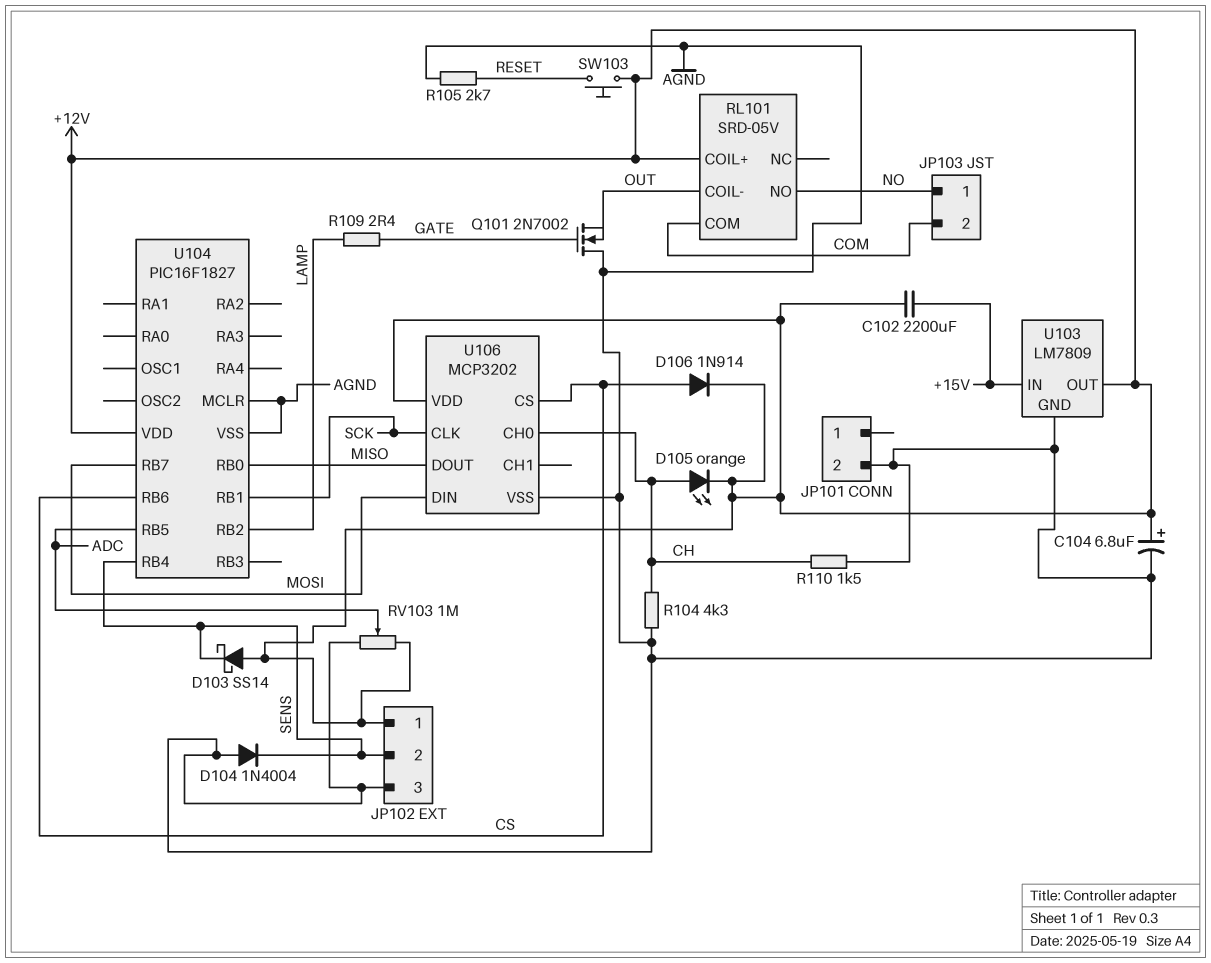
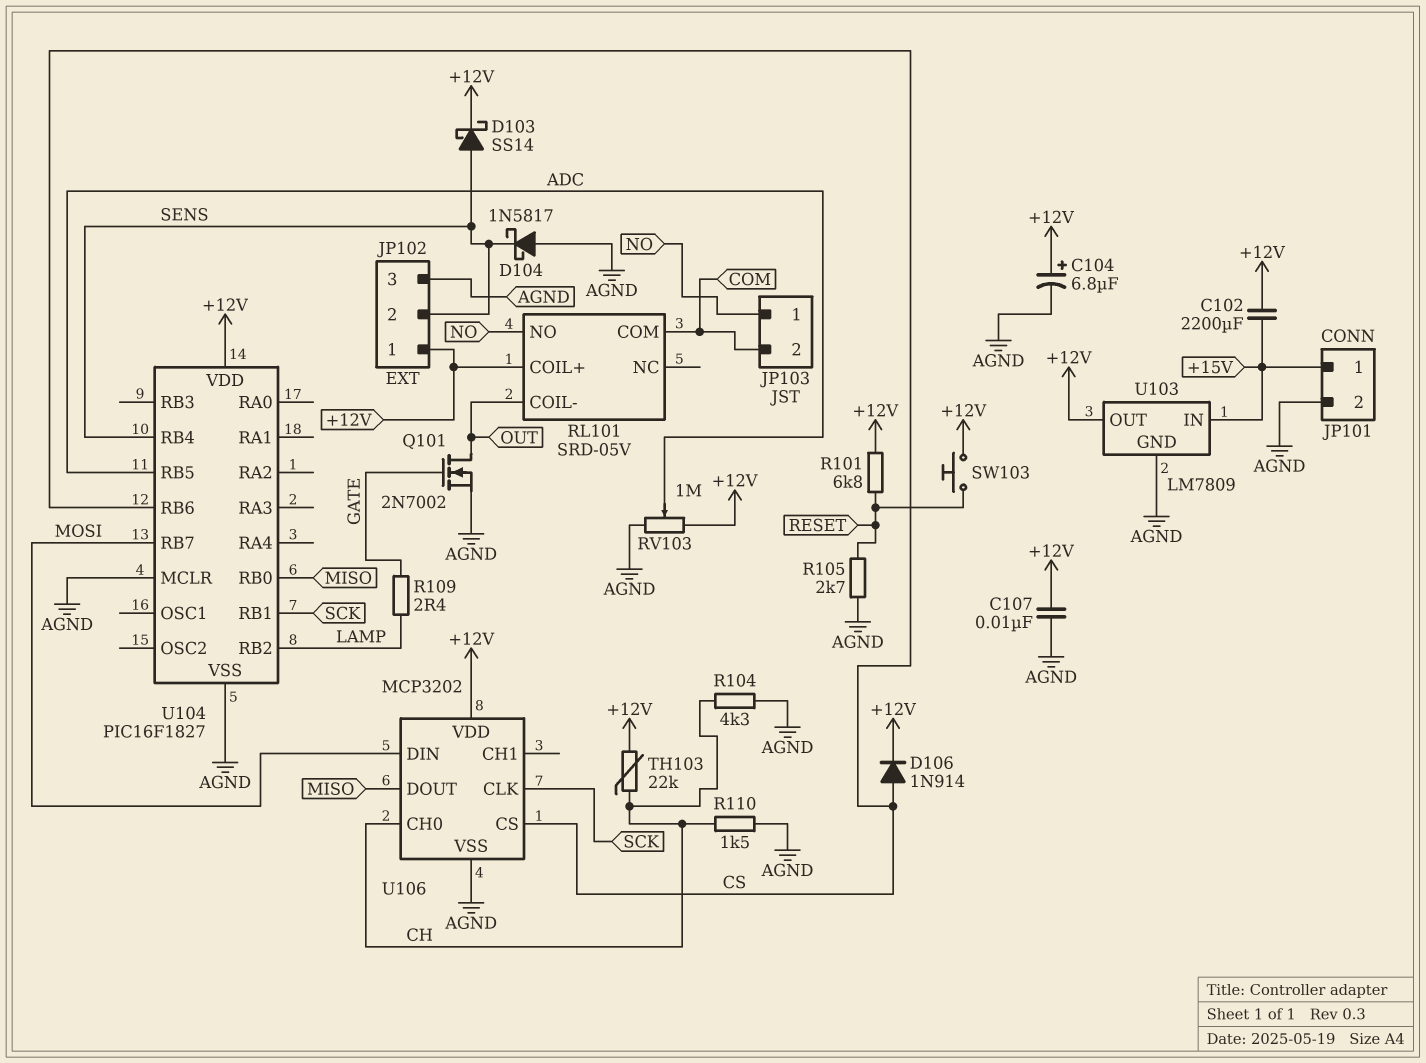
C107: none -> 10nF (+12V, AGND)
D103: schottky SS14 (A +12V, K SENS) -> schottky SS14 (A SENS, K +12V)
D104: diode 1N4004 (A AGND, K SENS) -> schottky 1N5817 (A AGND, K SENS)
D105: LED orange (A CH, K +12V) -> none
JP101 pin 1: none -> +15V
Q101: NMOS 2N7002 (G GATE, D AGND, S OUT) -> NMOS 2N7002 (G GATE, D OUT, S AGND)
R101: none -> 6.8k (+12V, RESET)
TH103: none -> 22k (+12V, CH)

